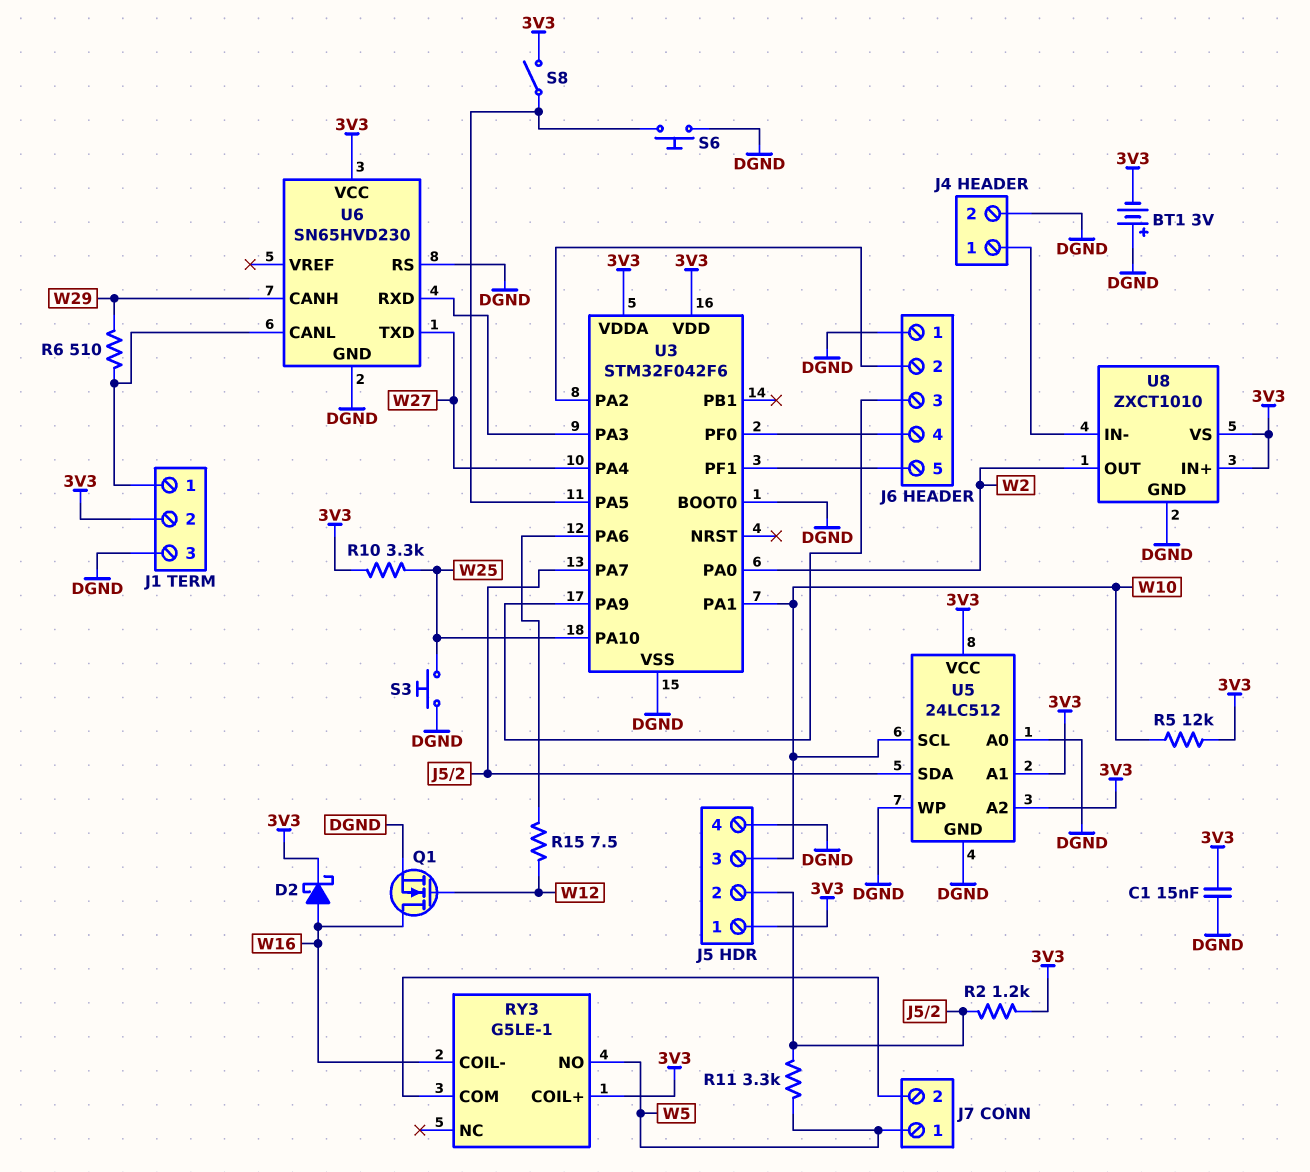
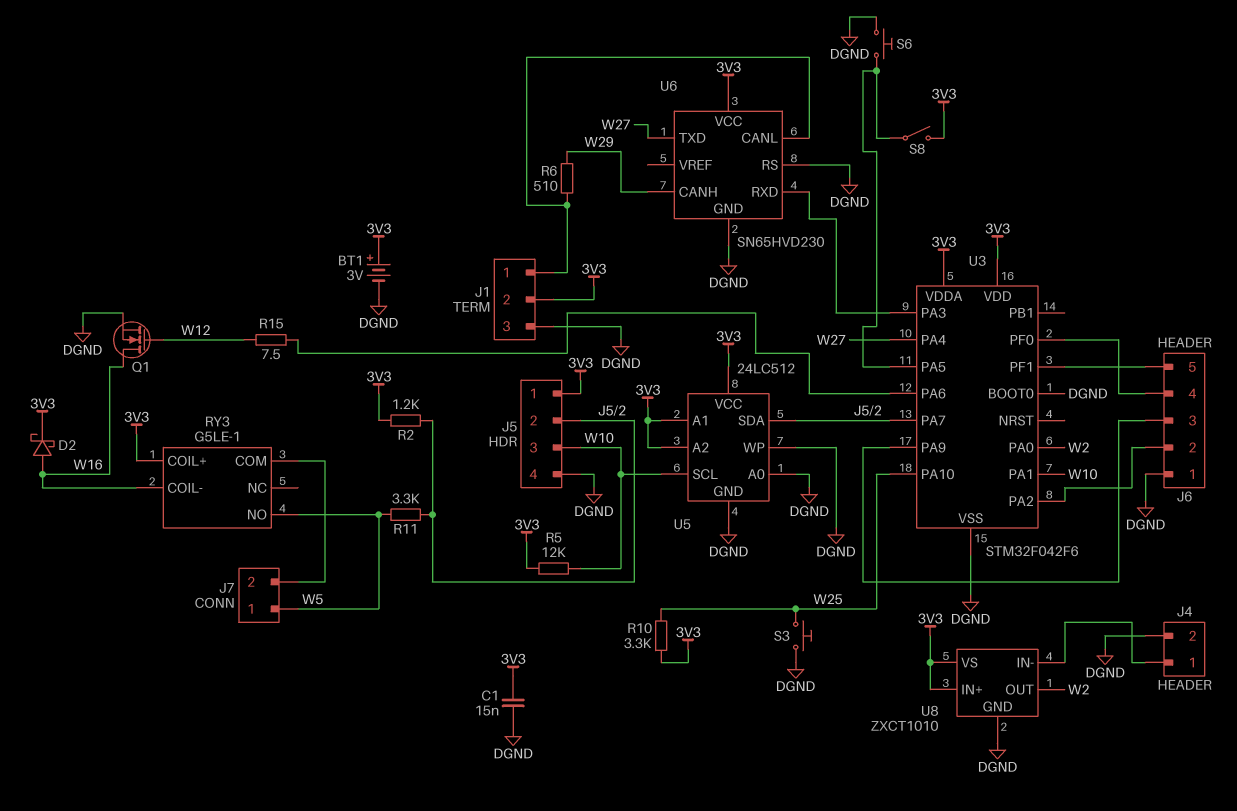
BT1: 3V (plus DGND, minus 3V3) -> 3V (plus 3V3, minus DGND)

